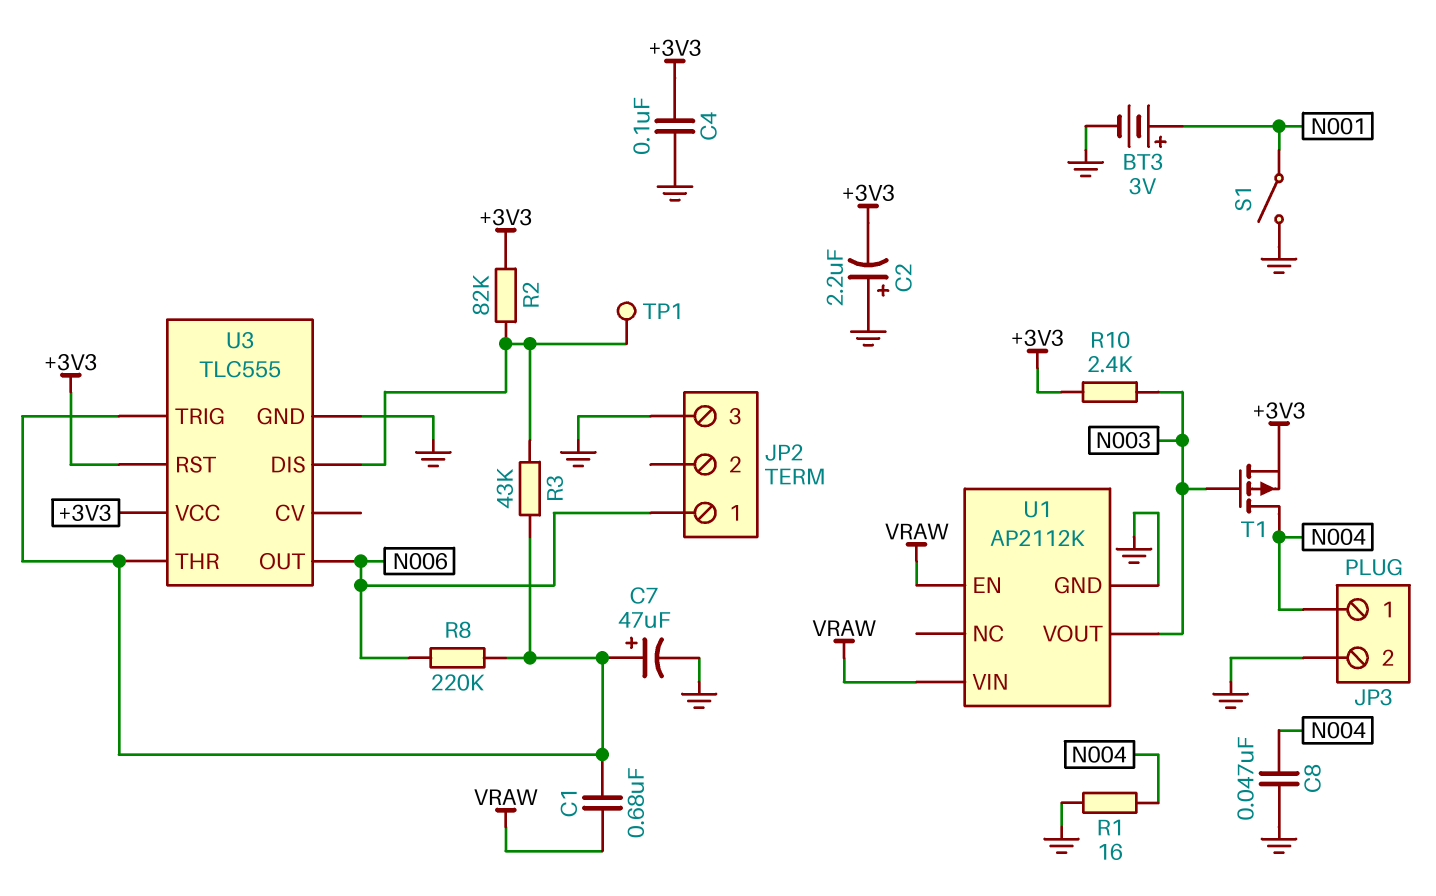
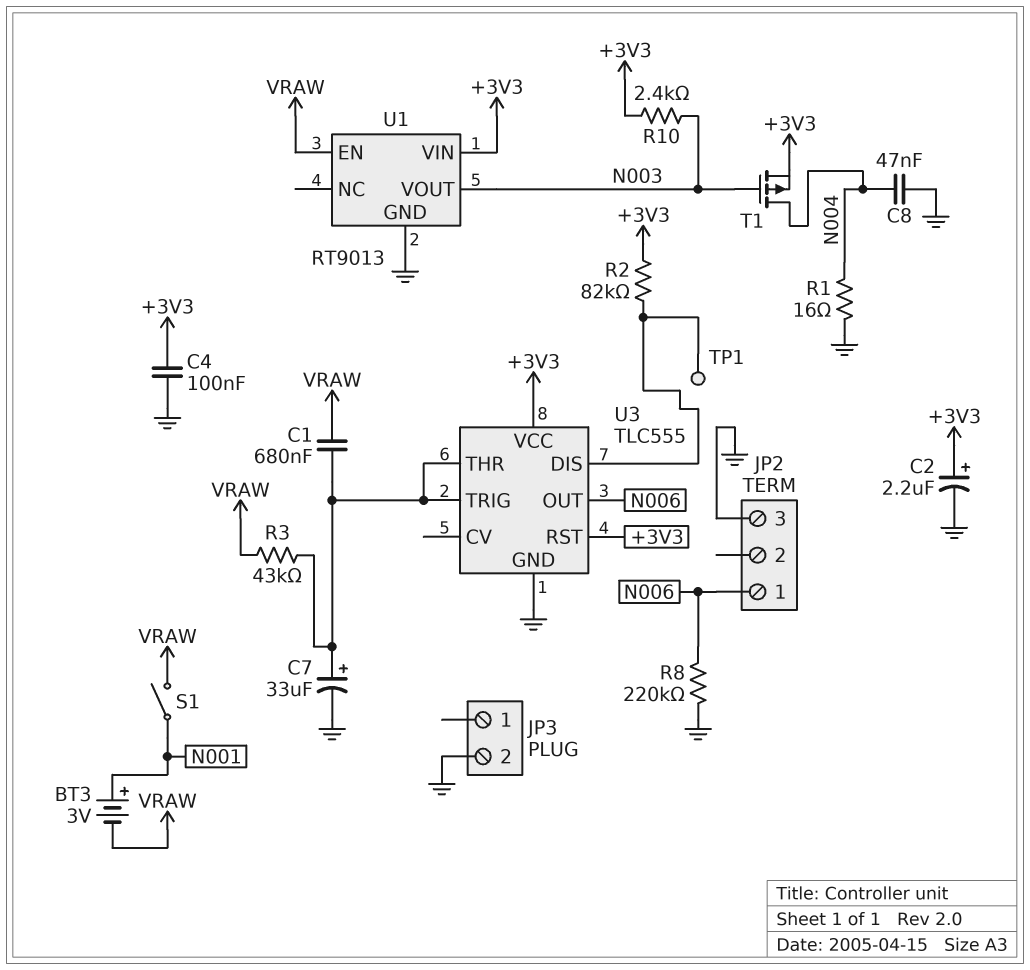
BT3: 3V (plus N001, minus GND) -> 3V (plus N001, minus VRAW)
C2: 2.2uF (plus GND, minus +3V3) -> 2.2uF (plus +3V3, minus GND)
C7: 47uF (plus U3/THR, minus GND) -> 33uF (plus U3/THR, minus GND)
JP3 pin 1: N004 -> none
R3: 43k (U3/DIS, U3/THR) -> 43k (U3/THR, VRAW)
R8: 220k (N006, U3/THR) -> 220k (GND, N006)
S1: switch (GND, N001) -> switch (N001, VRAW)
U1: AP2112K -> RT9013
U1 pin VIN: VRAW -> +3V3

